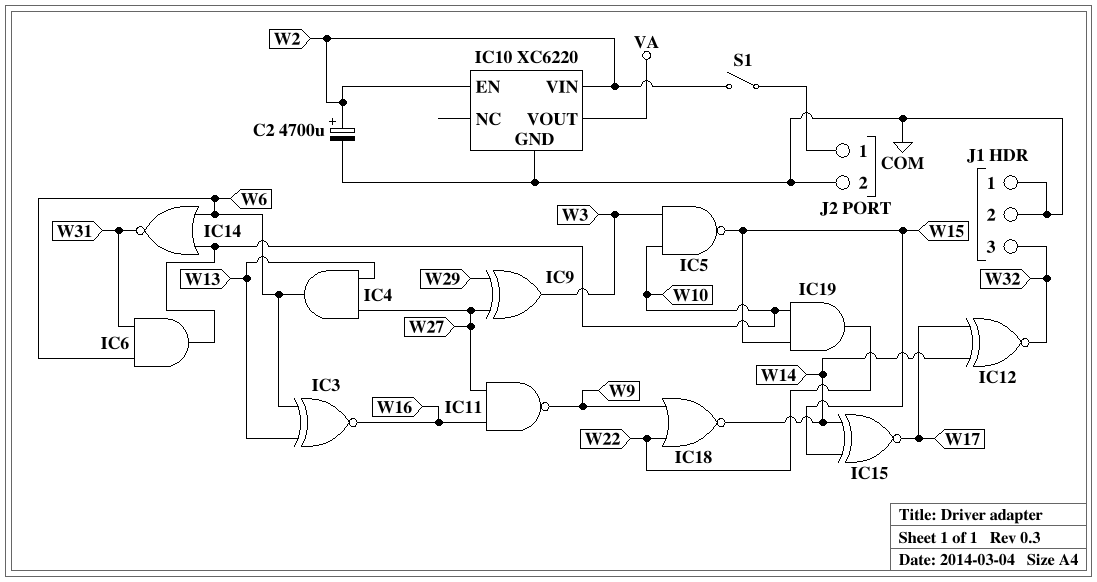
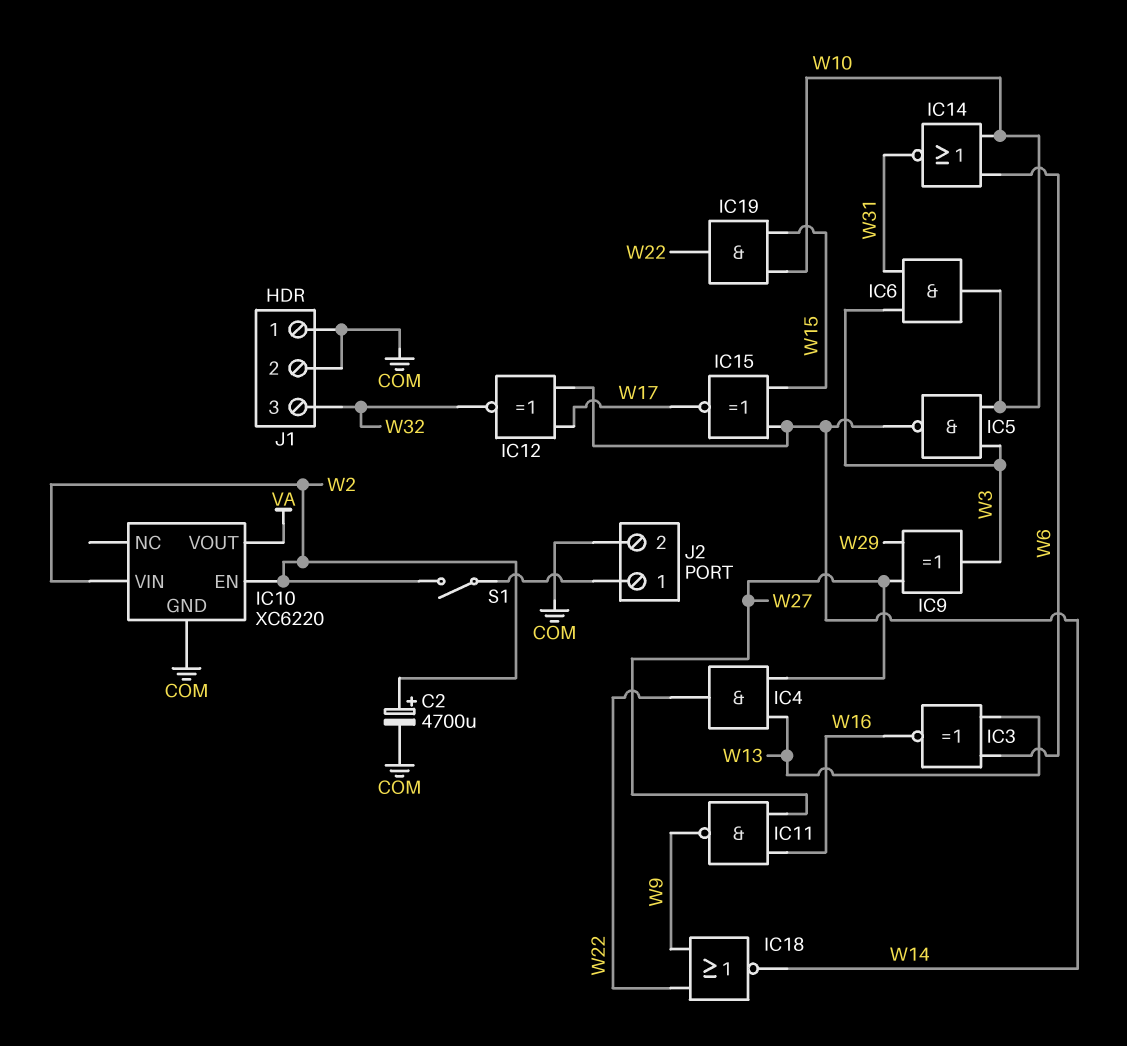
IC4: AND (in W13, in W27, out W6) -> AND (in W13, in W27, out W22)
IC5: NAND (in W3, in W10, out W15) -> NAND (in W3, in W10, out W14)
IC6: AND (in W6, in W31, out W10) -> AND (in W3, in W31, out W10)

